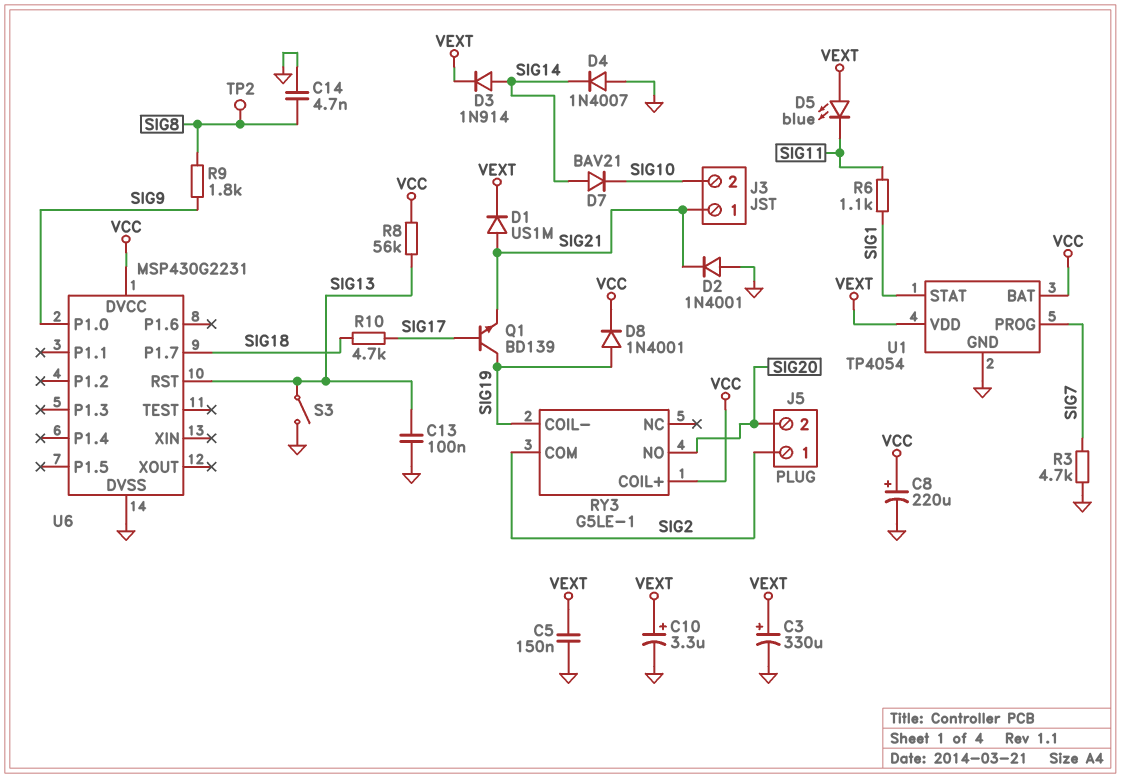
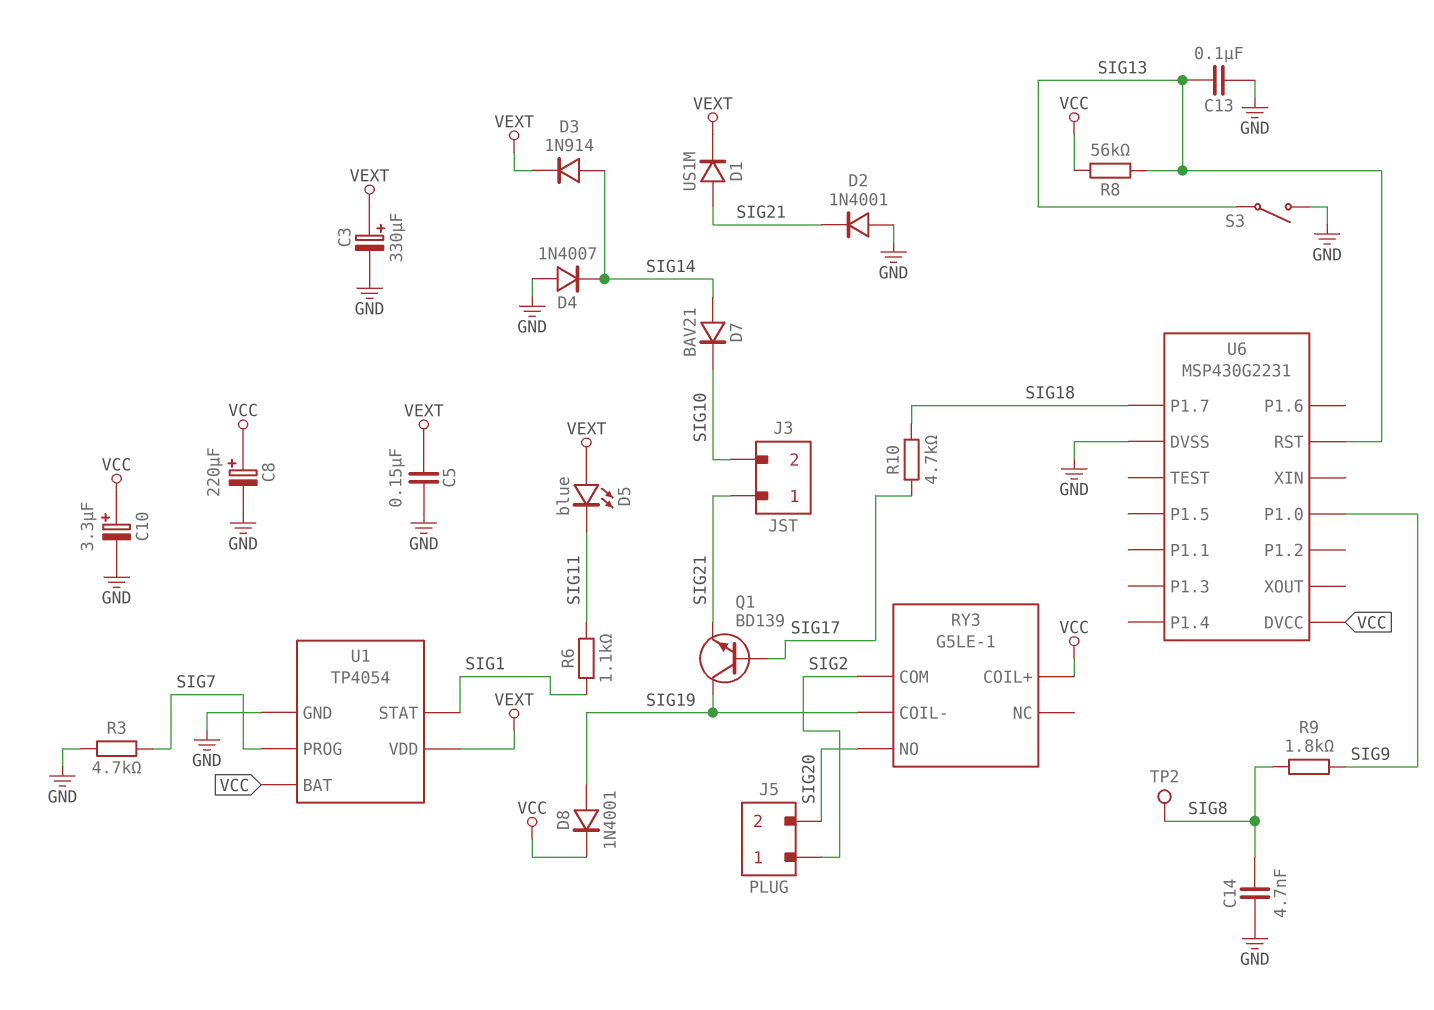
C10: 3.3uF (plus VEXT, minus GND) -> 3.3uF (plus VCC, minus GND)

